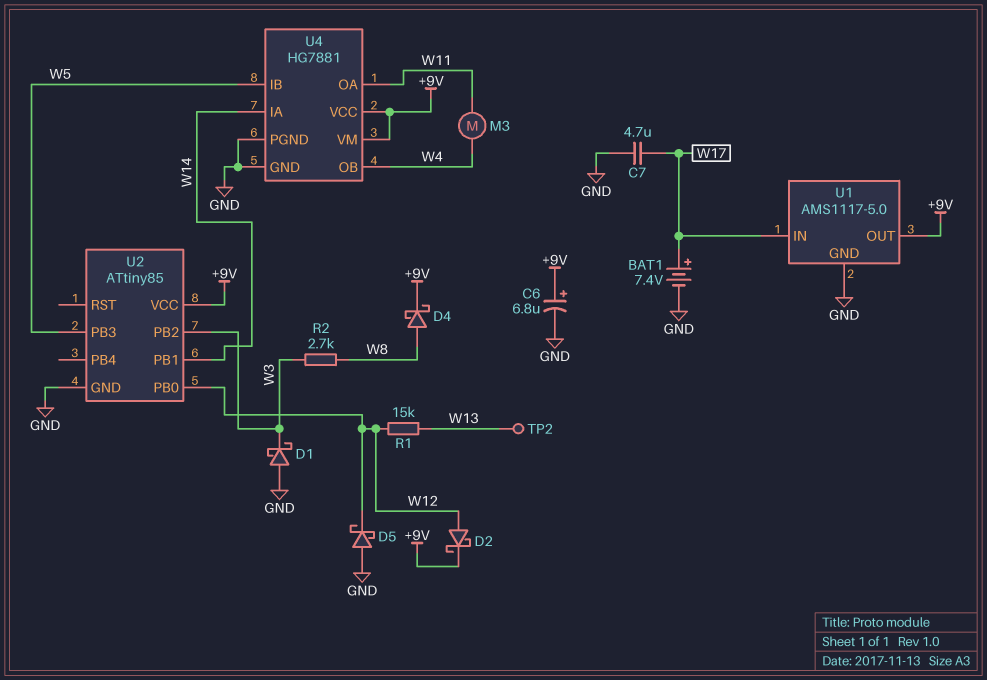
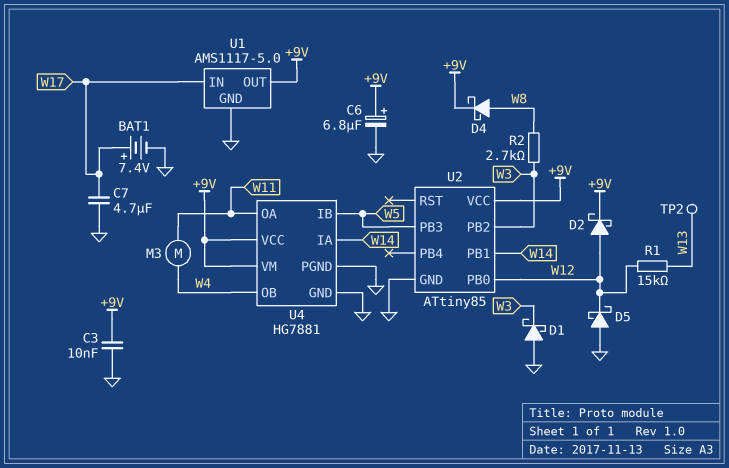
C3: none -> 10nF (+9V, GND)

